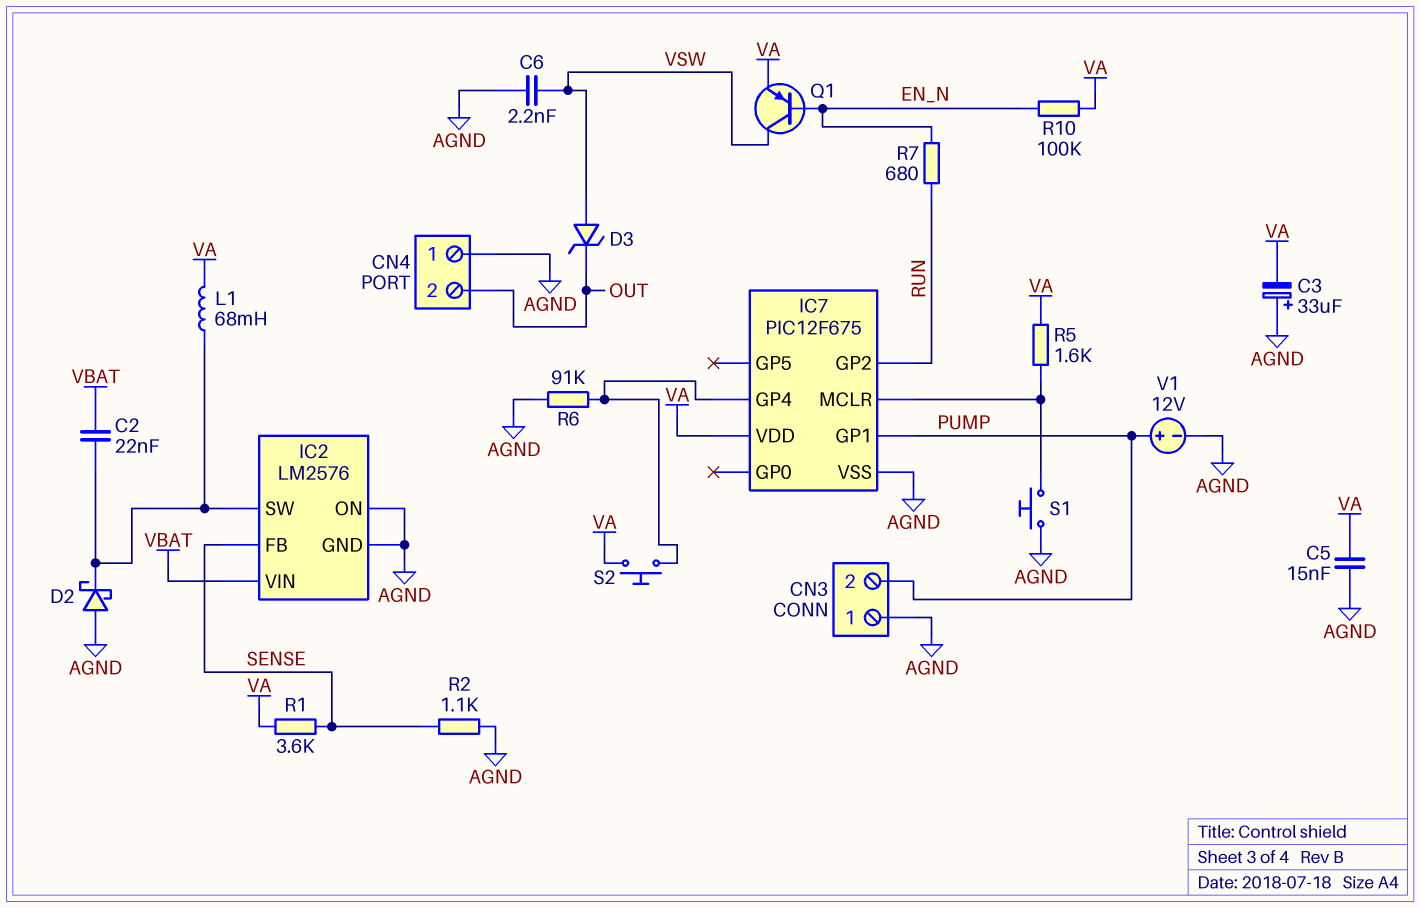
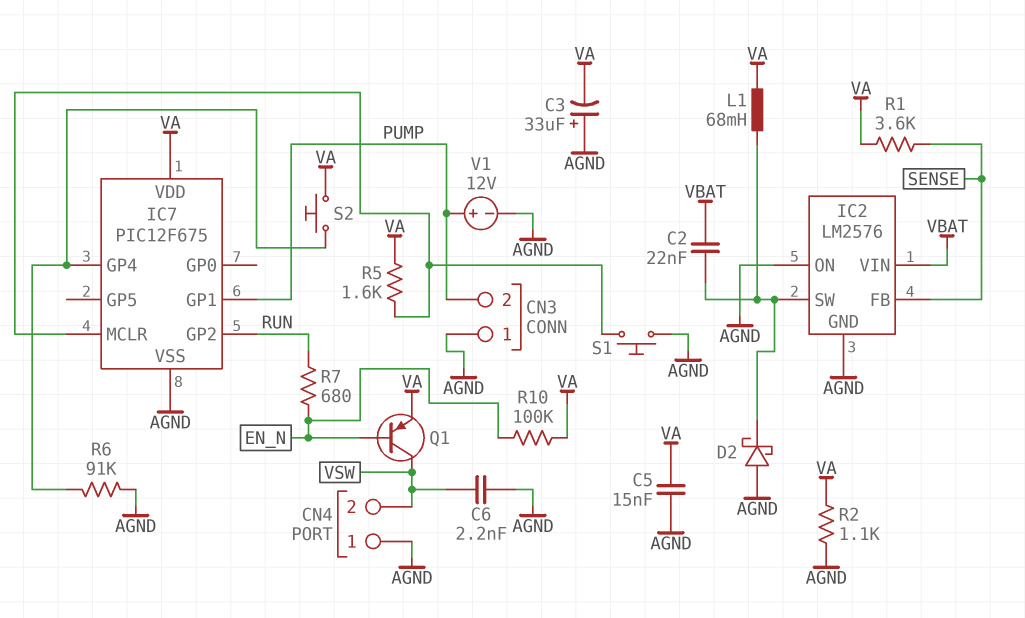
CN4 pin 2: OUT -> VSW
D3: zener (A VSW, K OUT) -> none
R2: 1.1k (AGND, SENSE) -> 1.1k (AGND, VA)

